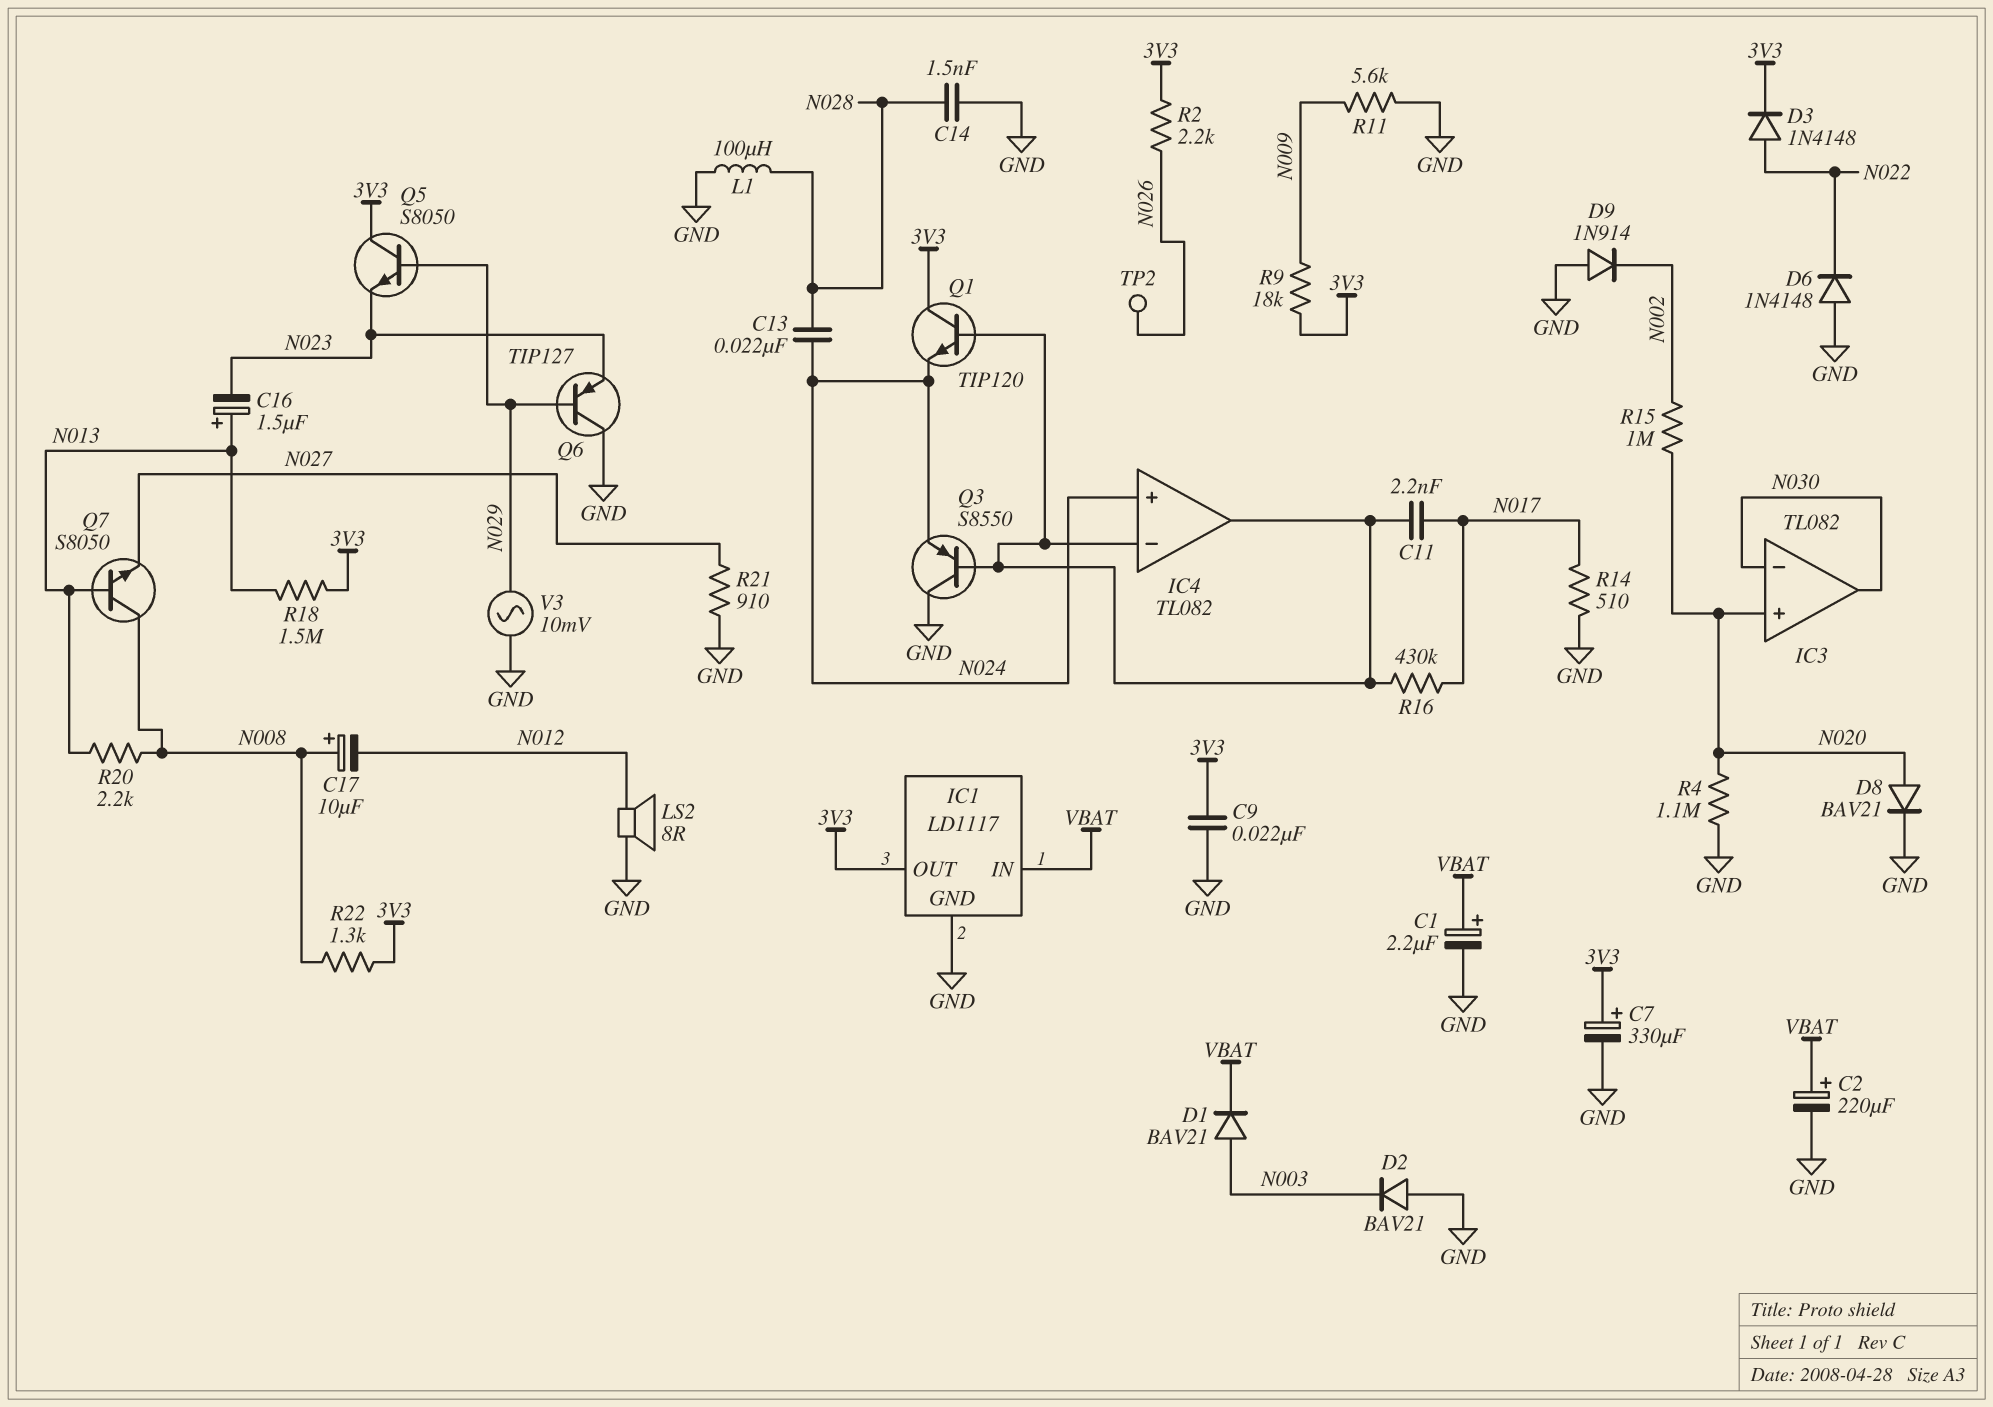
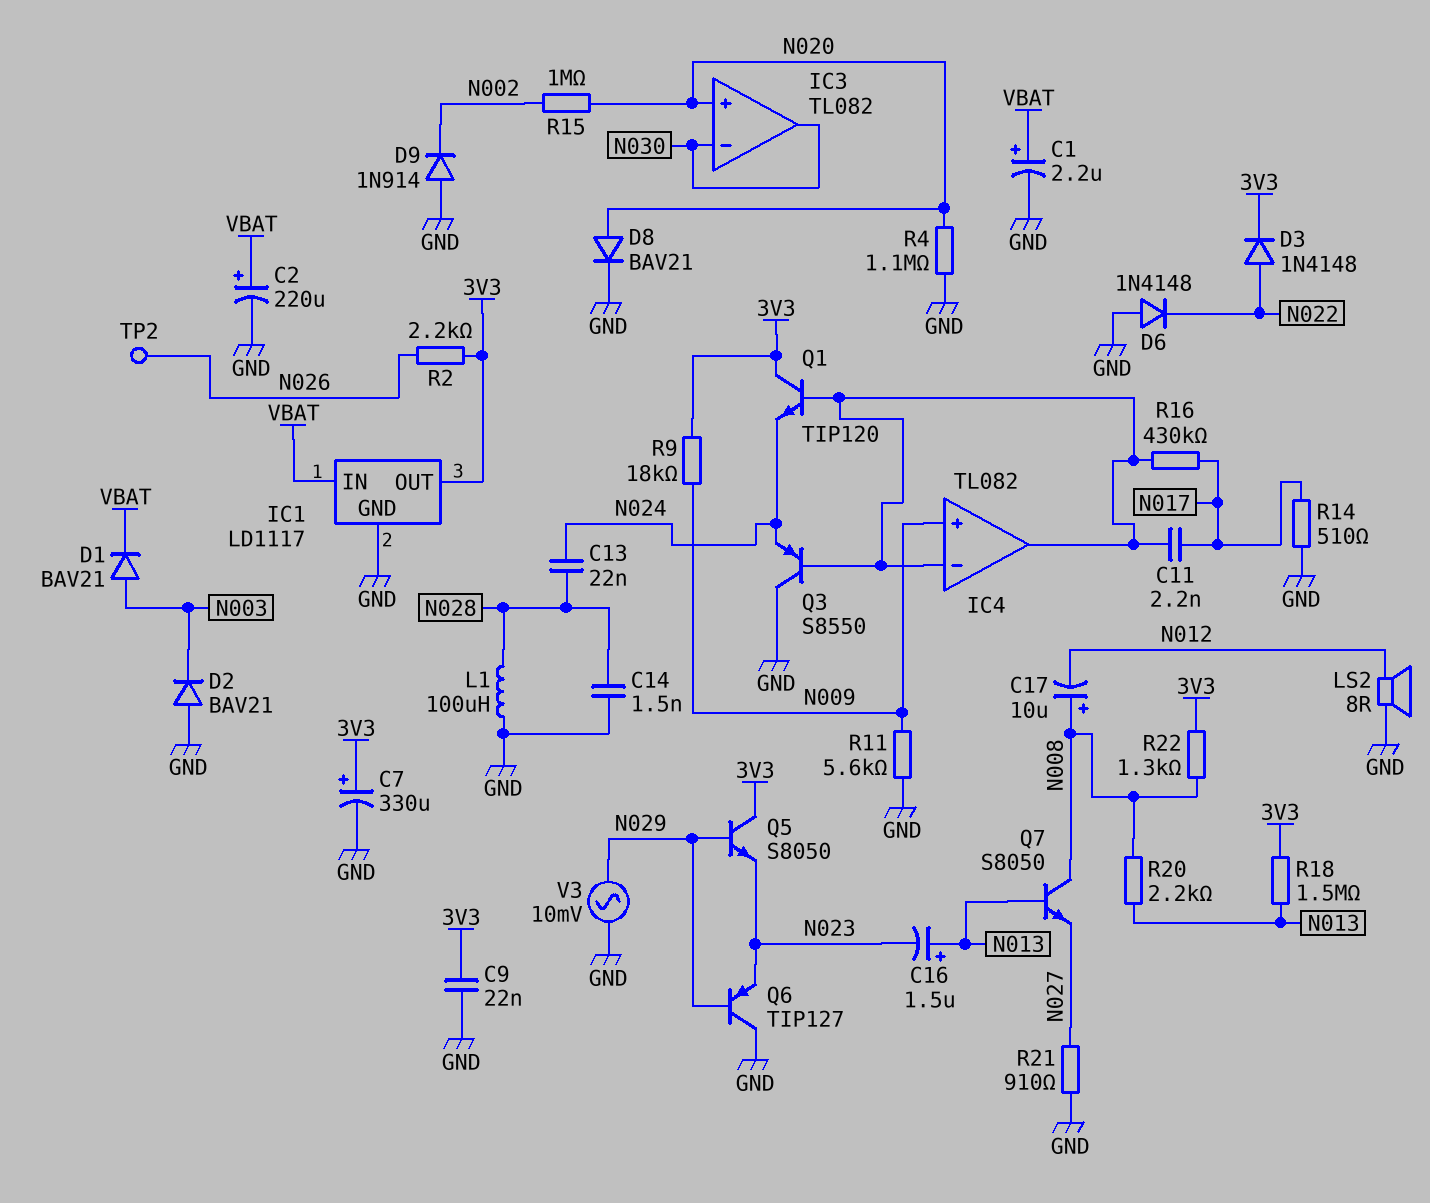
IC4 pin in+: N024 -> N009

